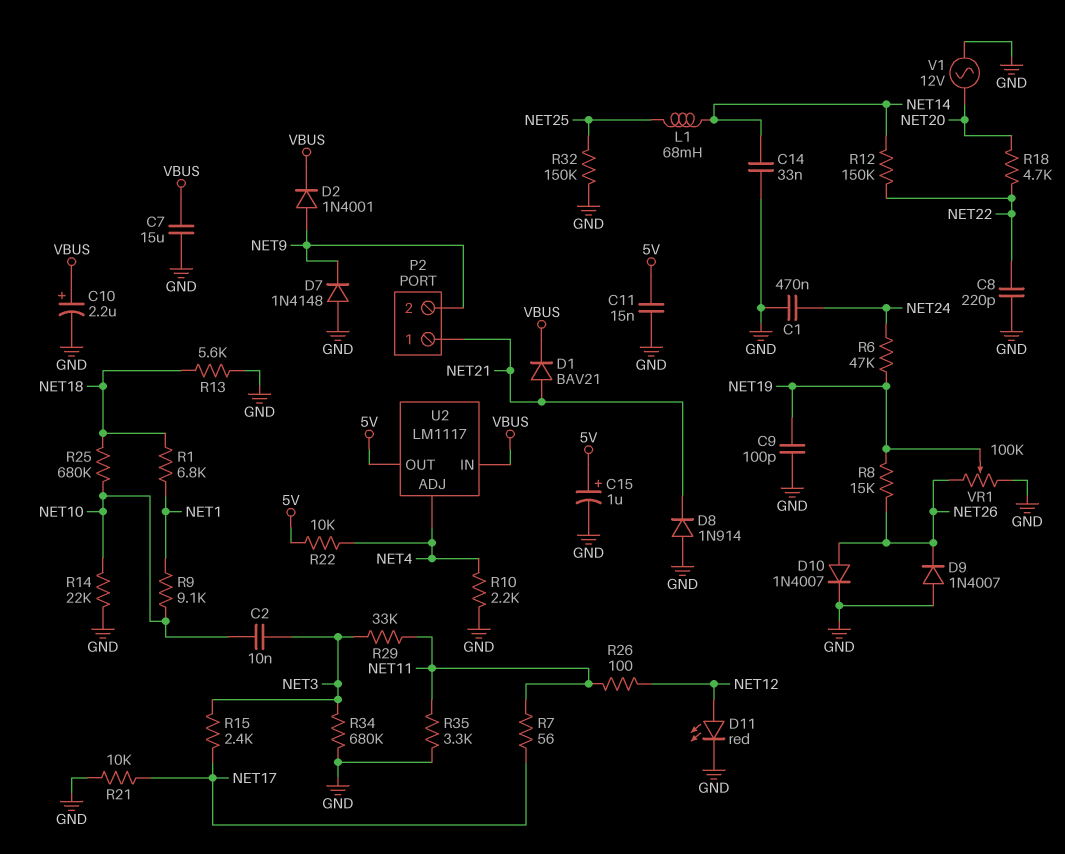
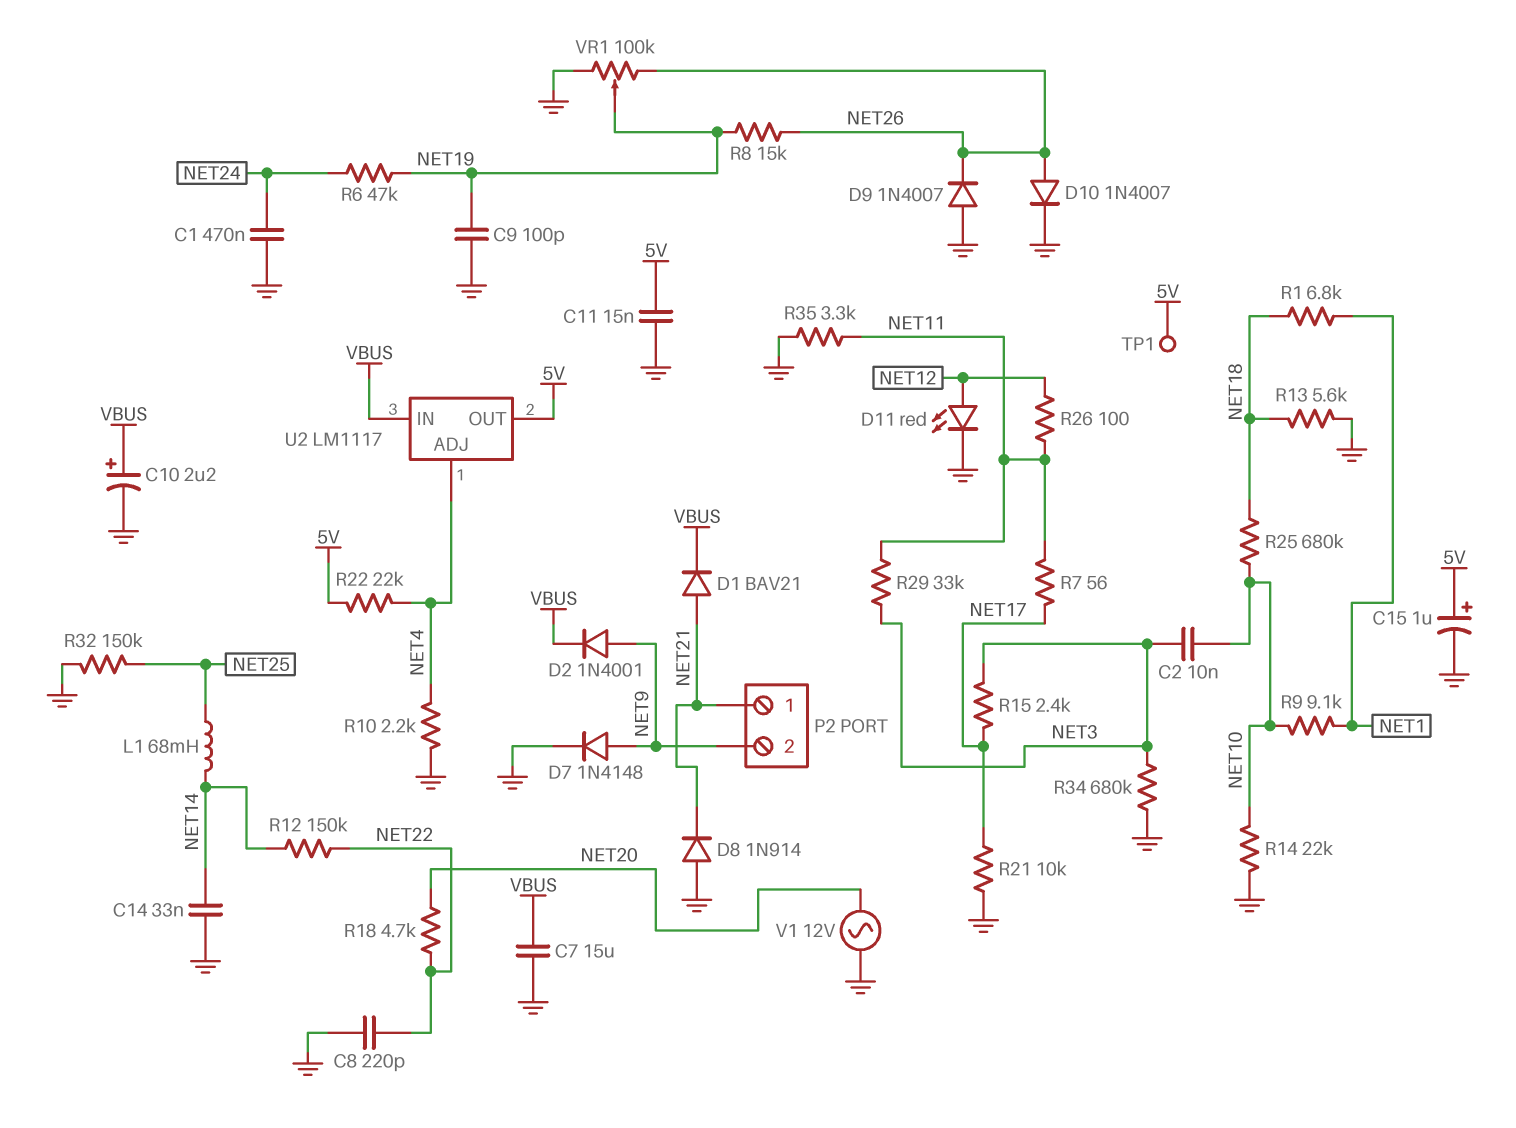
D7: diode 1N4148 (A GND, K NET9) -> diode 1N4148 (A NET9, K GND)
R22: 10k (5V, NET4) -> 22k (5V, NET4)
TP1: none -> test point (5V)

